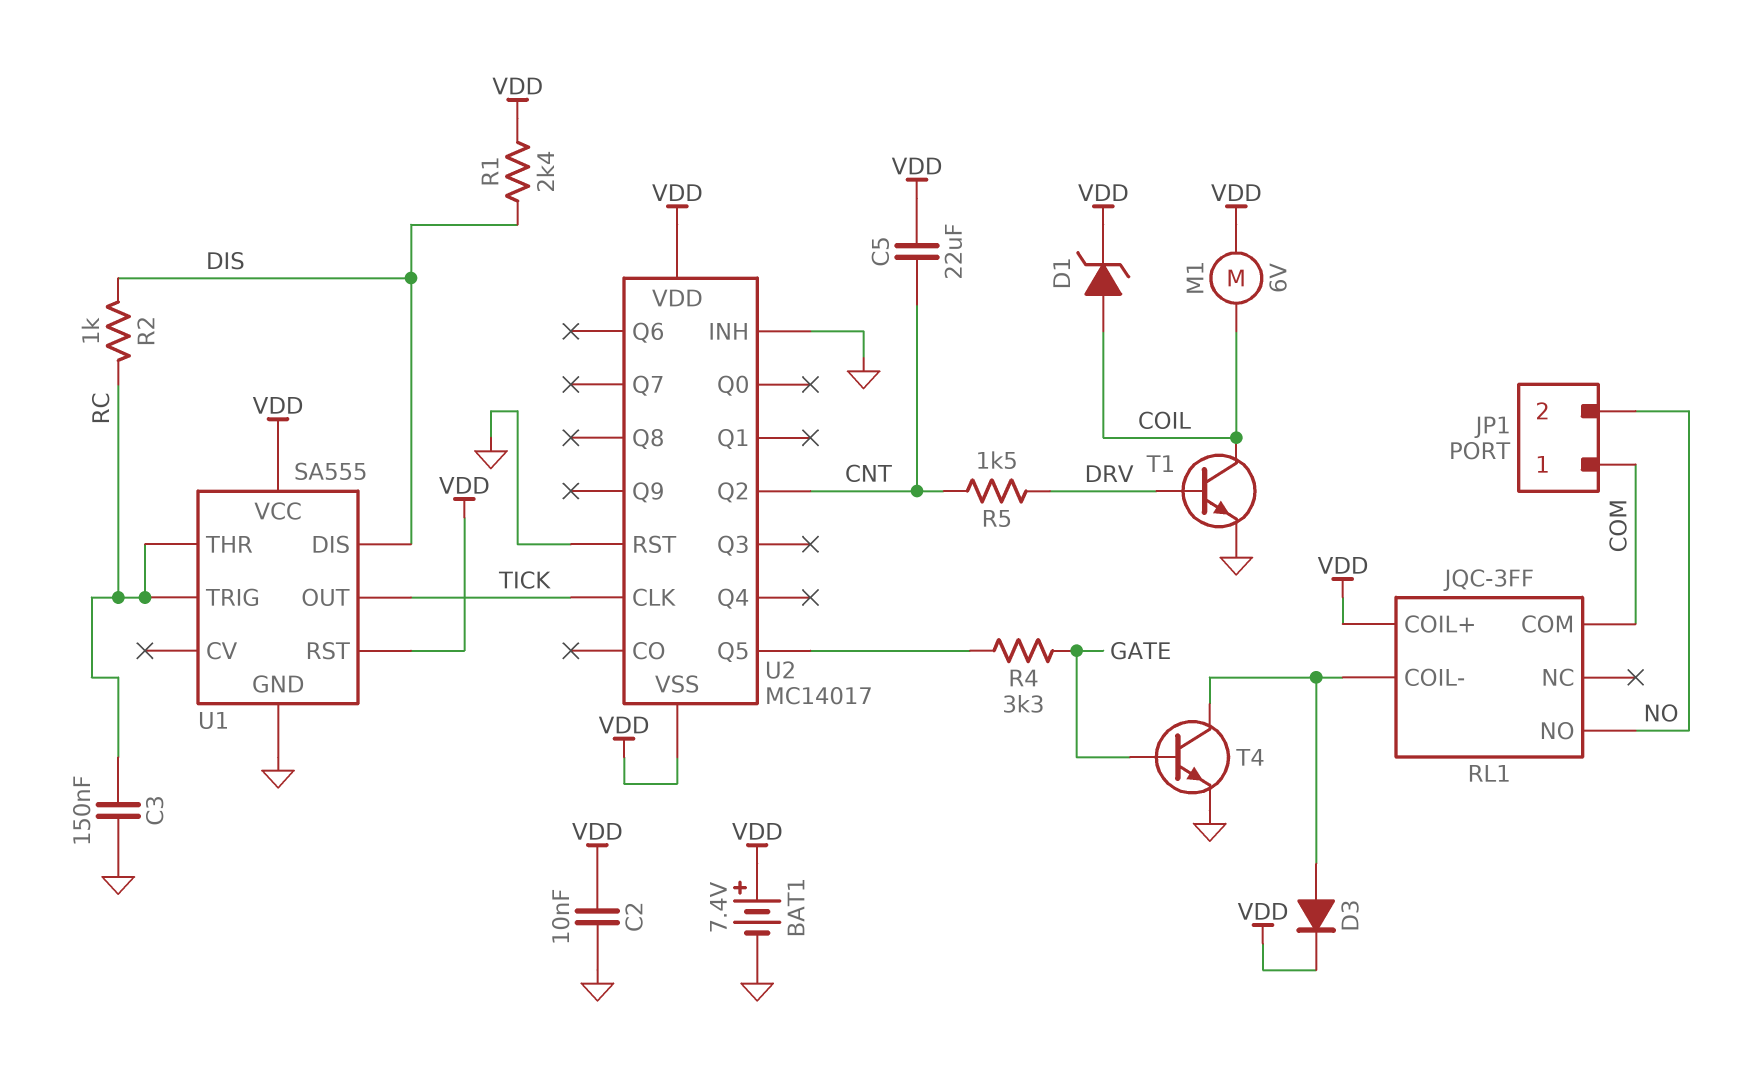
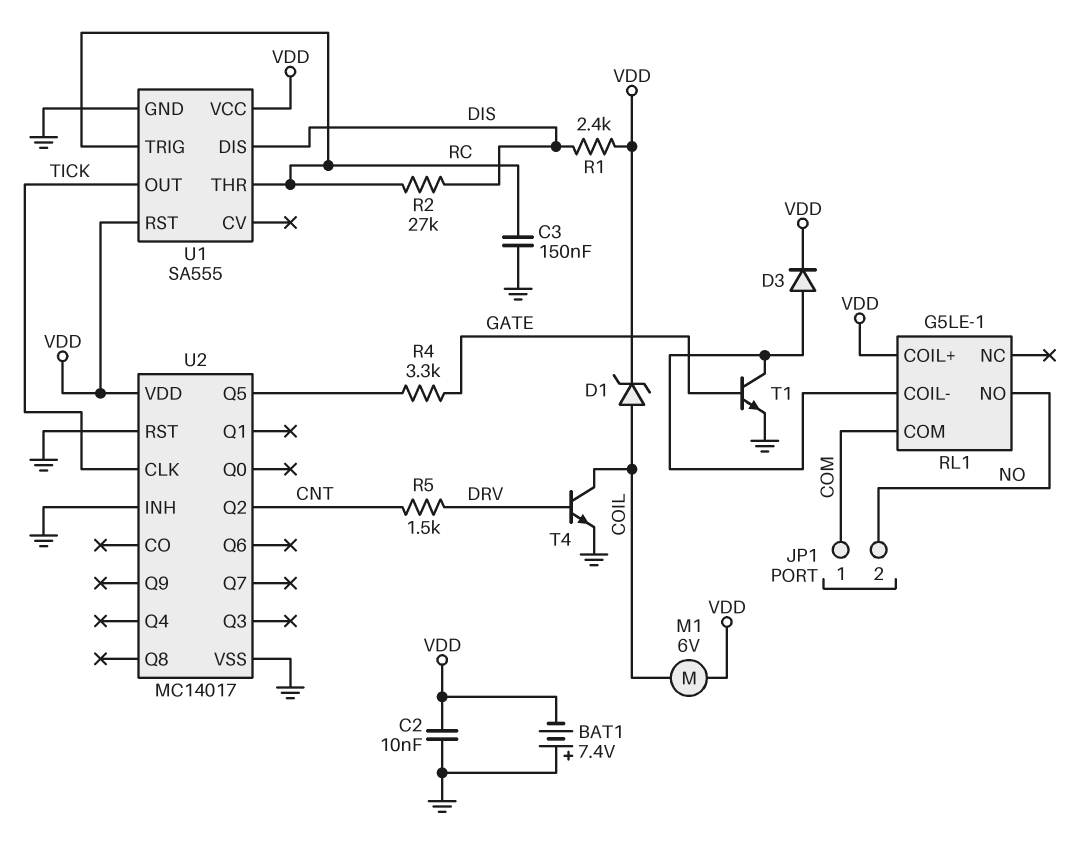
BAT1: 7.4V (plus VDD, minus GND) -> 7.4V (plus GND, minus VDD)
C5: 22uF (CNT, VDD) -> none
R2: 1k (DIS, RC) -> 27k (DIS, RC)
RL1: JQC-3FF -> G5LE-1
T1: NPN (B DRV, C COIL, E GND) -> NPN (B GATE, C RL1/COIL-, E GND)
T4: NPN (B GATE, C RL1/COIL-, E GND) -> NPN (B DRV, C COIL, E GND)
U2 pin VSS: VDD -> GND

